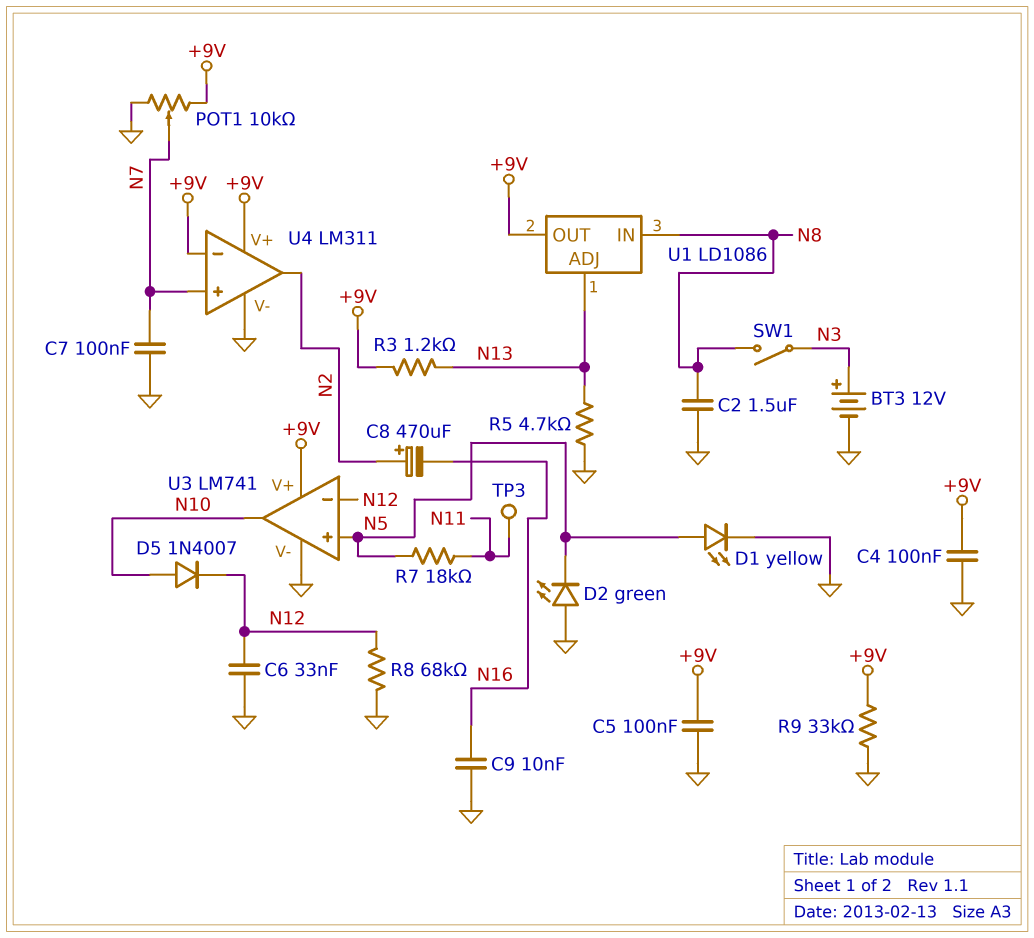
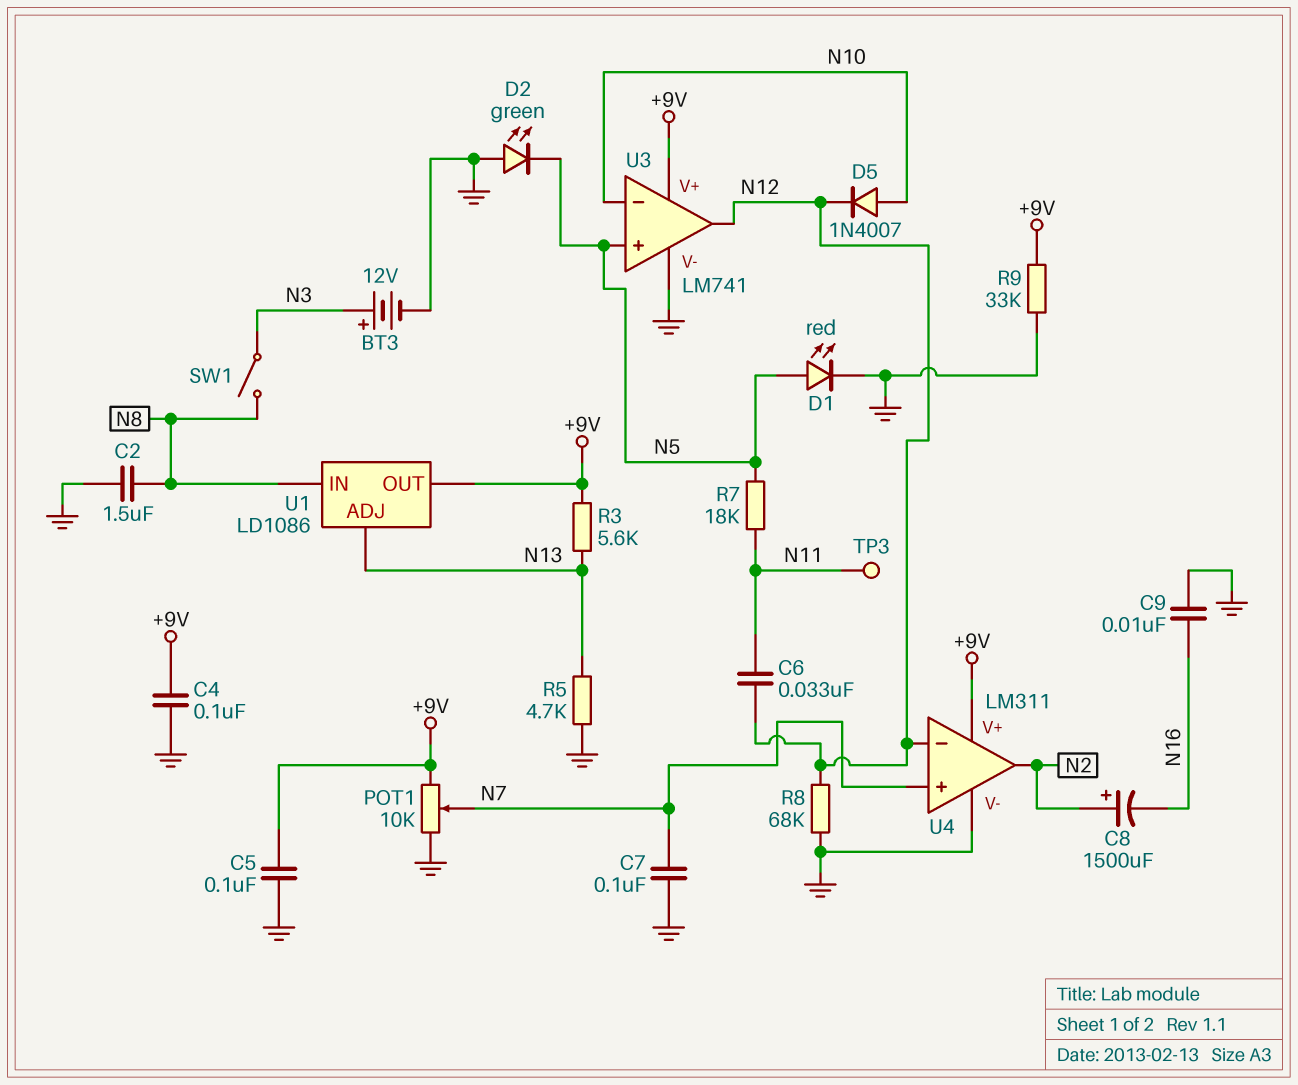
C6: 33nF (GND, N12) -> 33nF (N11, N12)
C8: 470uF (plus N2, minus N16) -> 1500uF (plus N2, minus N16)
D1: LED yellow (A N5, K GND) -> LED red (A N5, K GND)
R3: 1.2k (+9V, N13) -> 5.6k (+9V, N13)
U3 pin in-: N12 -> N10
U3 pin out: N10 -> N12
U4 pin in-: +9V -> N12

